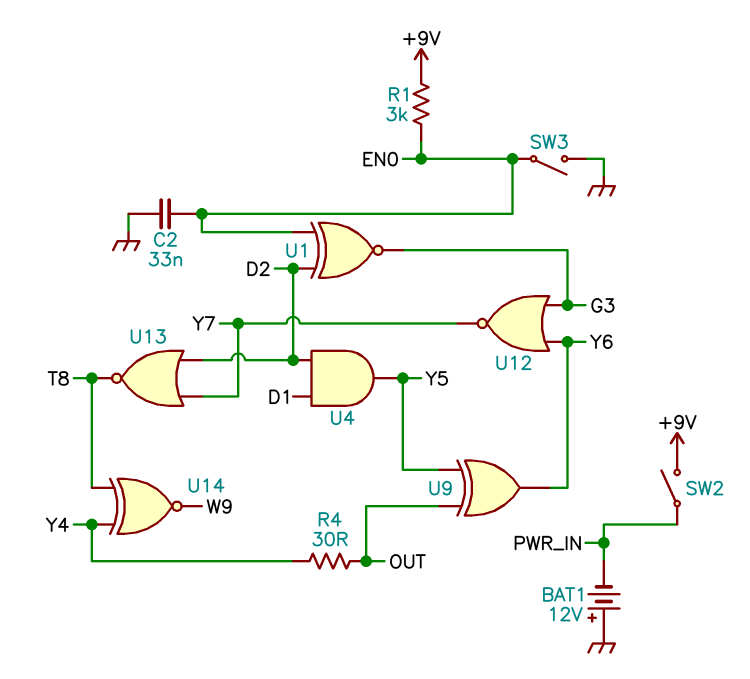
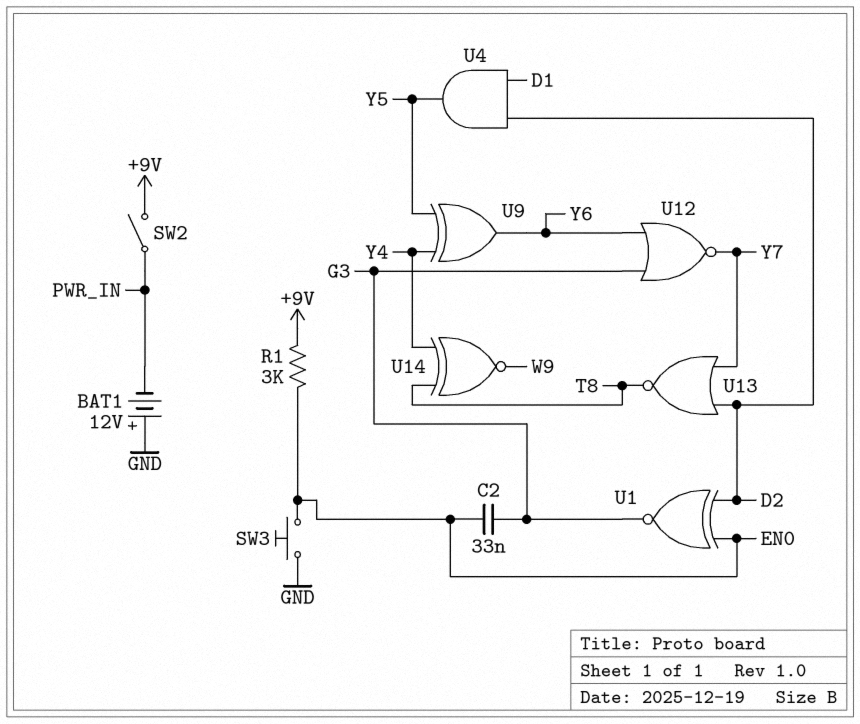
C2: 33nF (EN0, GND) -> 33nF (EN0, G3)
R4: 30 (OUT, Y4) -> none
SW3: switch (EN0, GND) -> button (EN0, GND)
U9: XOR (in OUT, in Y5, out Y6) -> XOR (in Y4, in Y5, out Y6)

